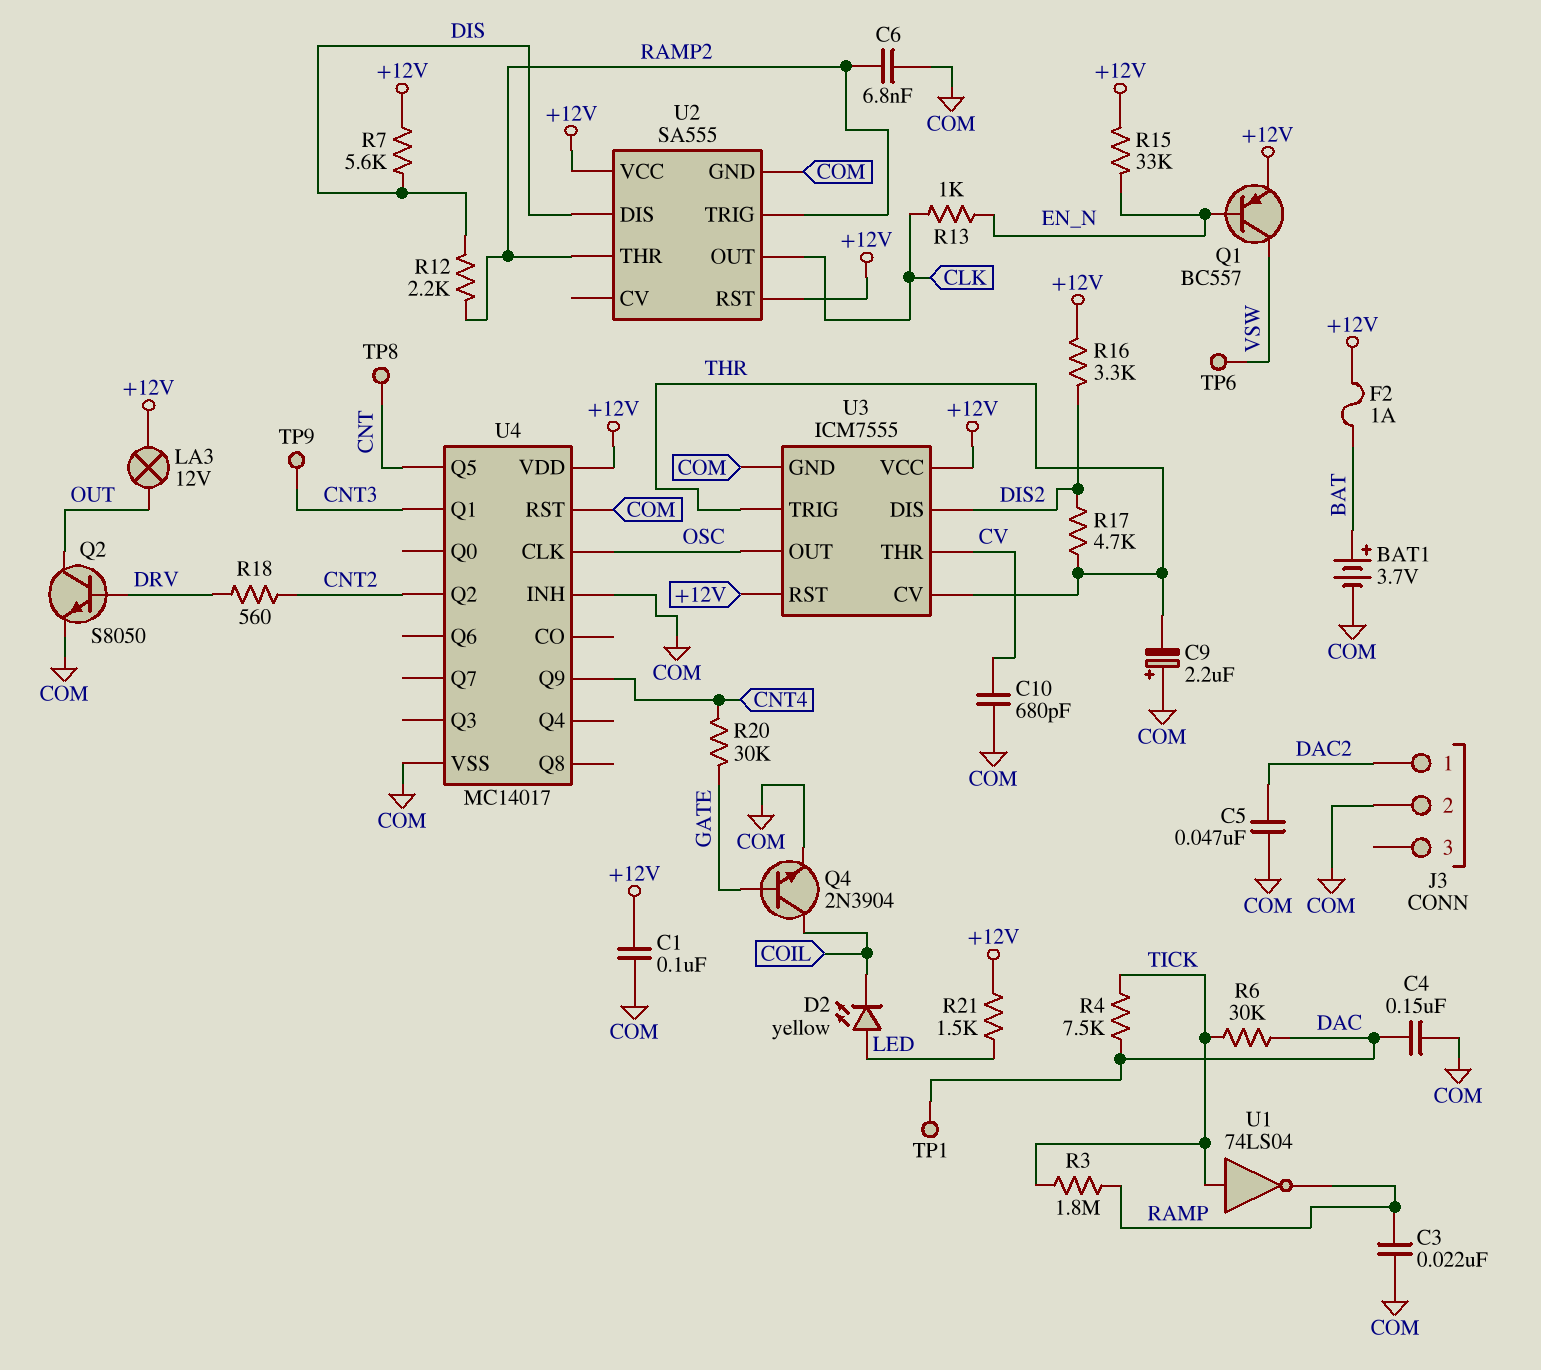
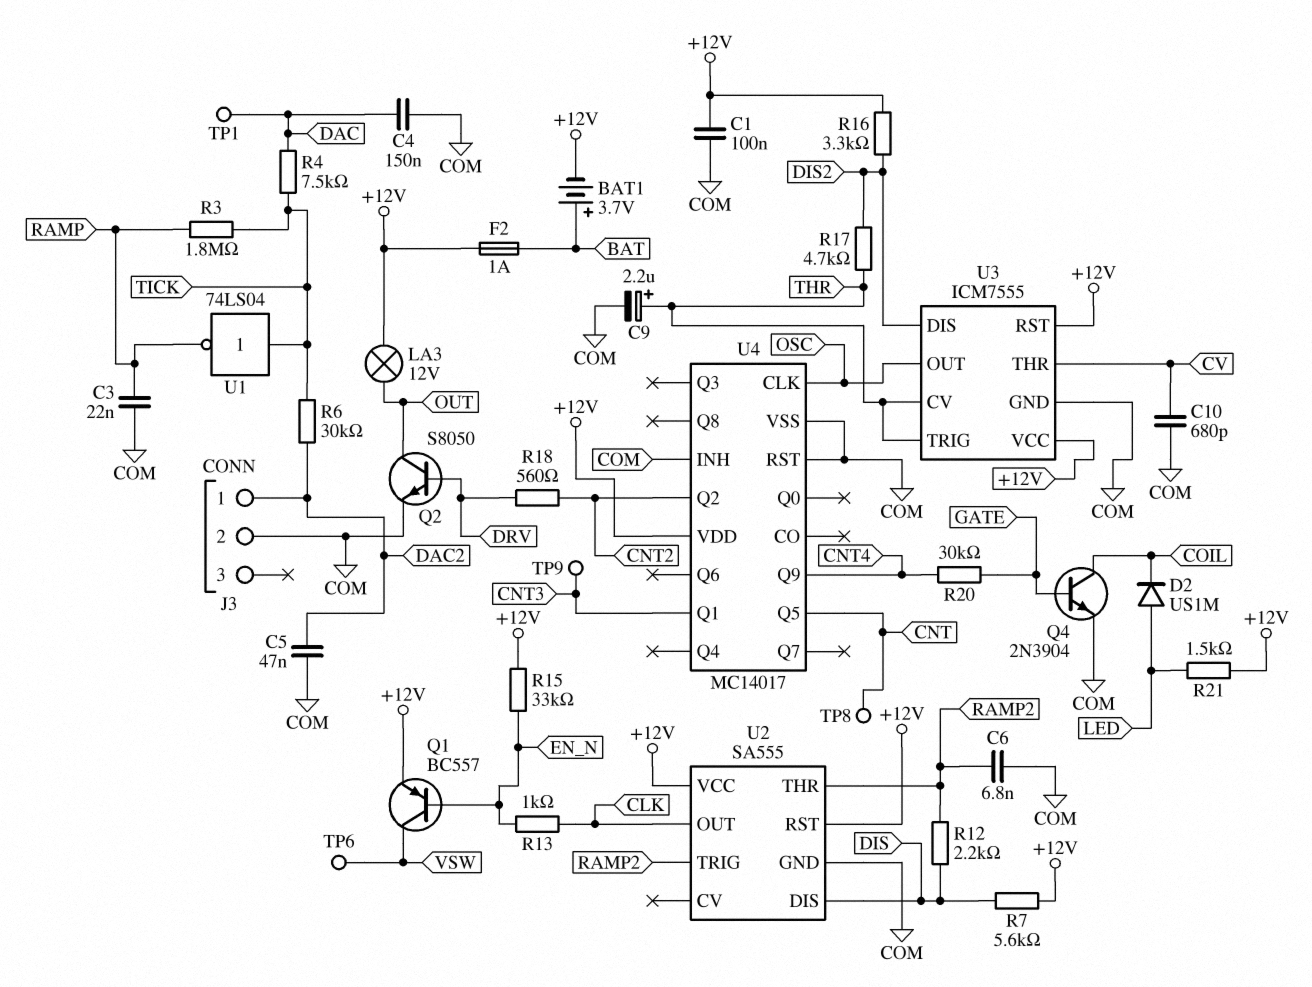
BAT1: 3.7V (plus BAT, minus COM) -> 3.7V (plus BAT, minus +12V)
C9: 2.2uF (plus COM, minus THR) -> 2.2uF (plus THR, minus COM)
D2: LED yellow (A LED, K COIL) -> diode US1M (A LED, K COIL)
R6: 30k (DAC, TICK) -> 30k (DAC2, TICK)

